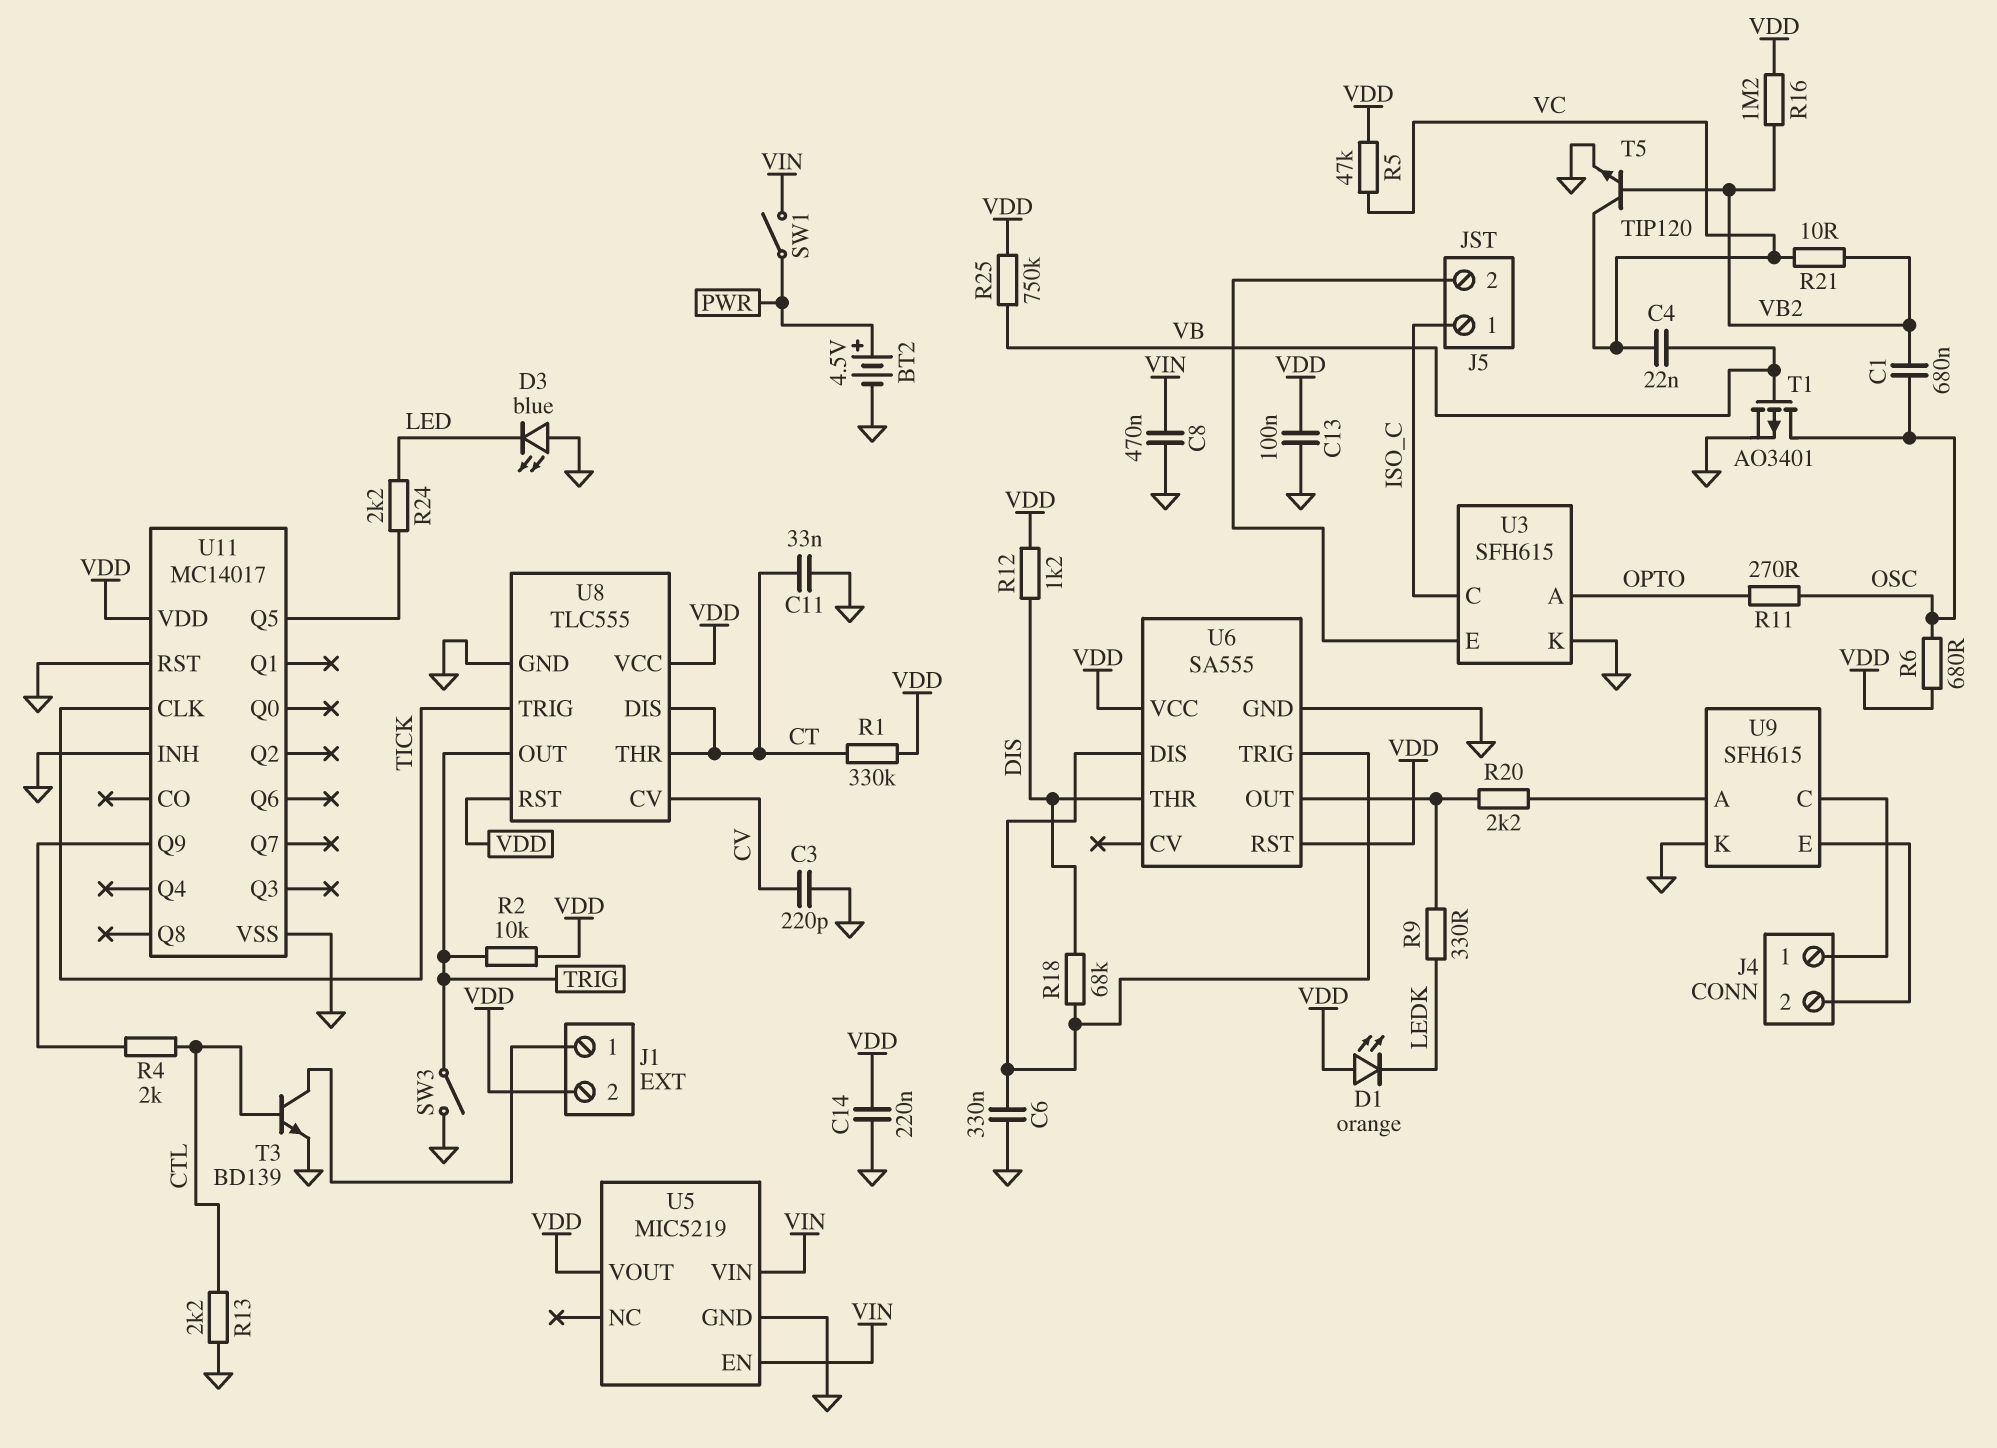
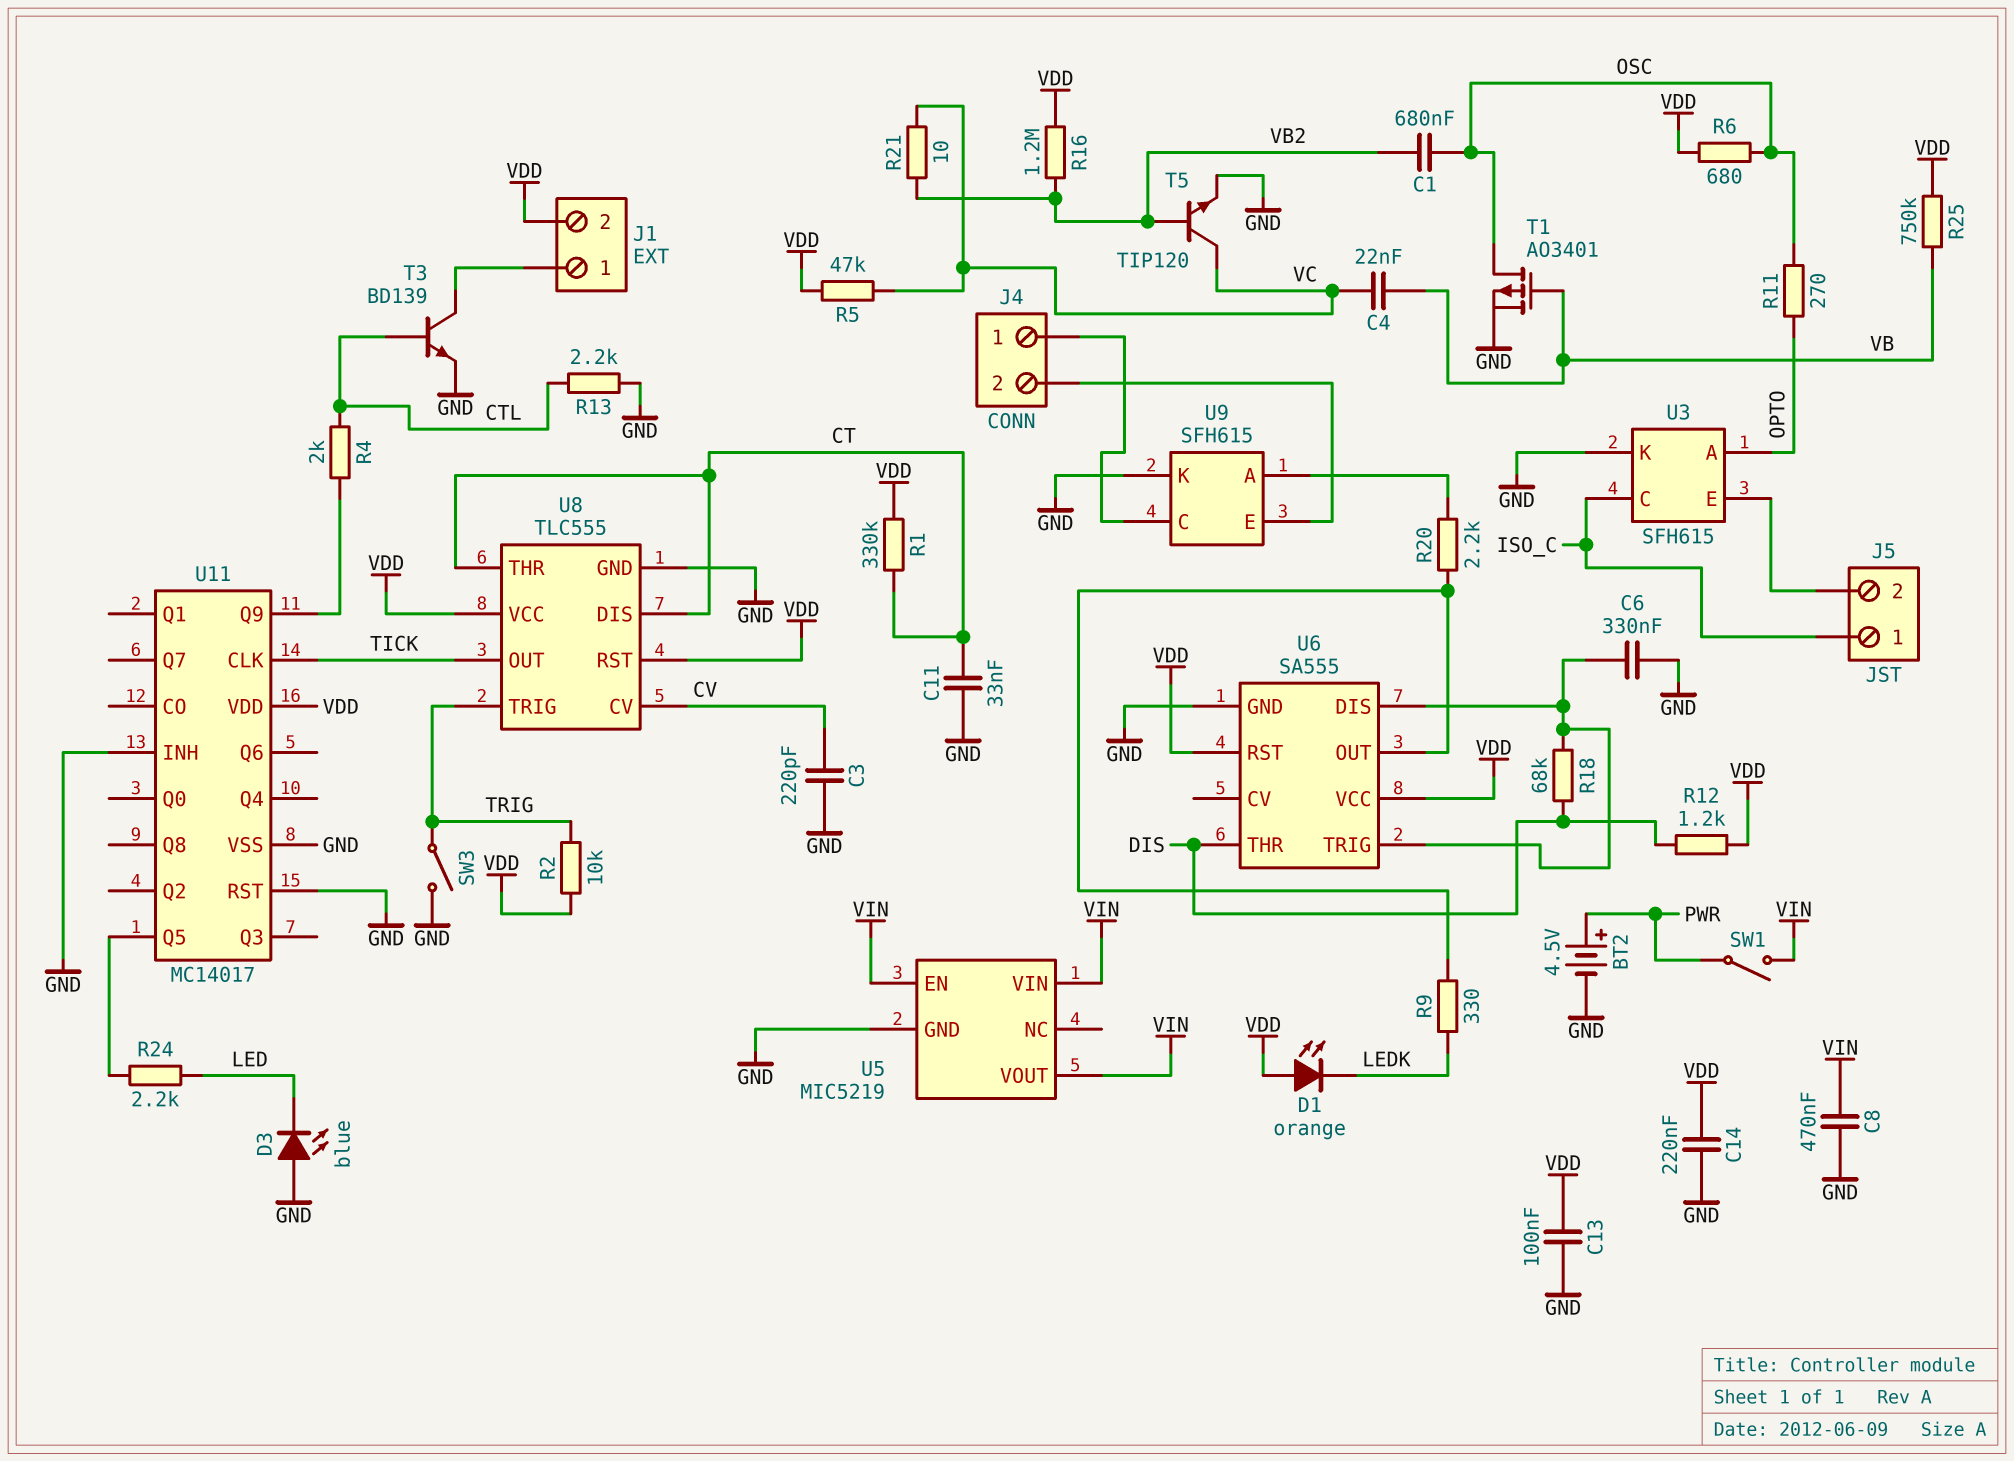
U5 pin VOUT: VDD -> VIN
U8 pin OUT: TRIG -> TICK
U8 pin TRIG: TICK -> TRIG

